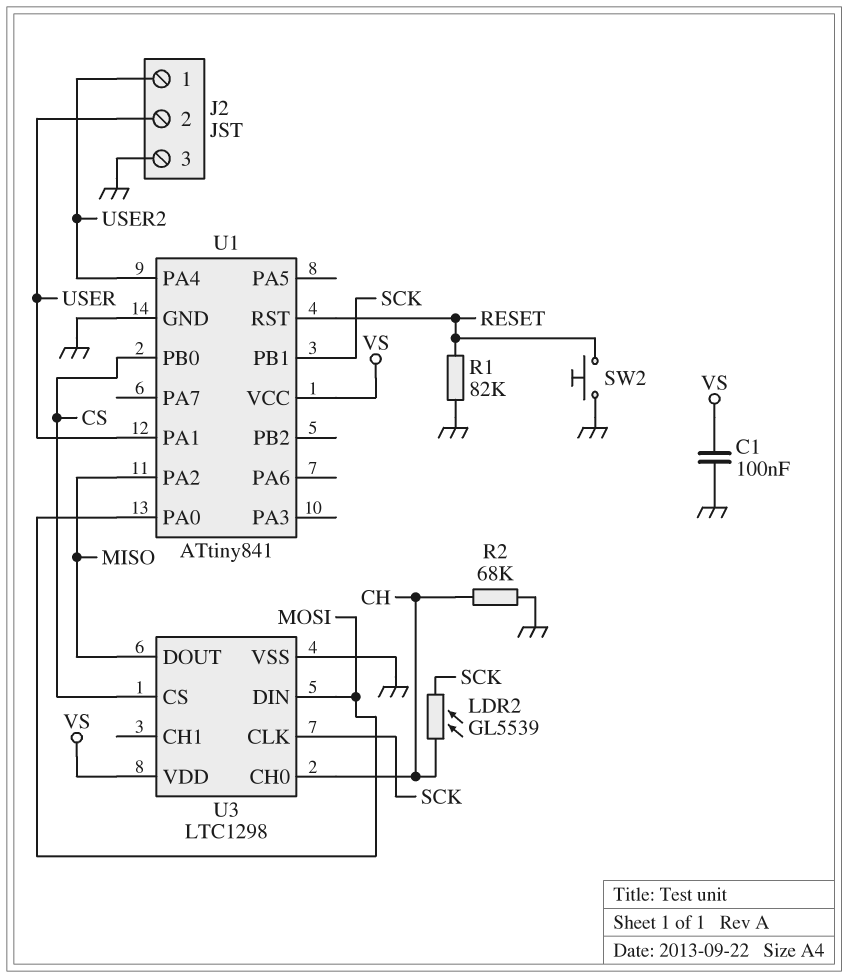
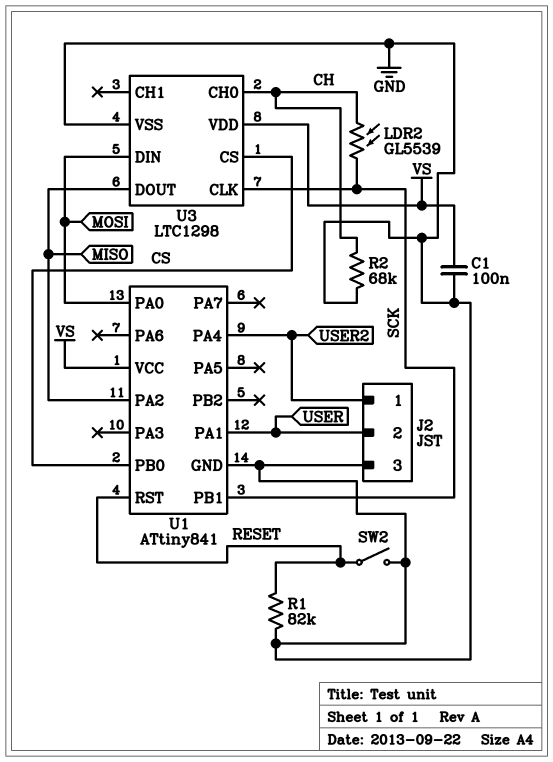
SW2: button (GND, RESET) -> switch (GND, RESET)

